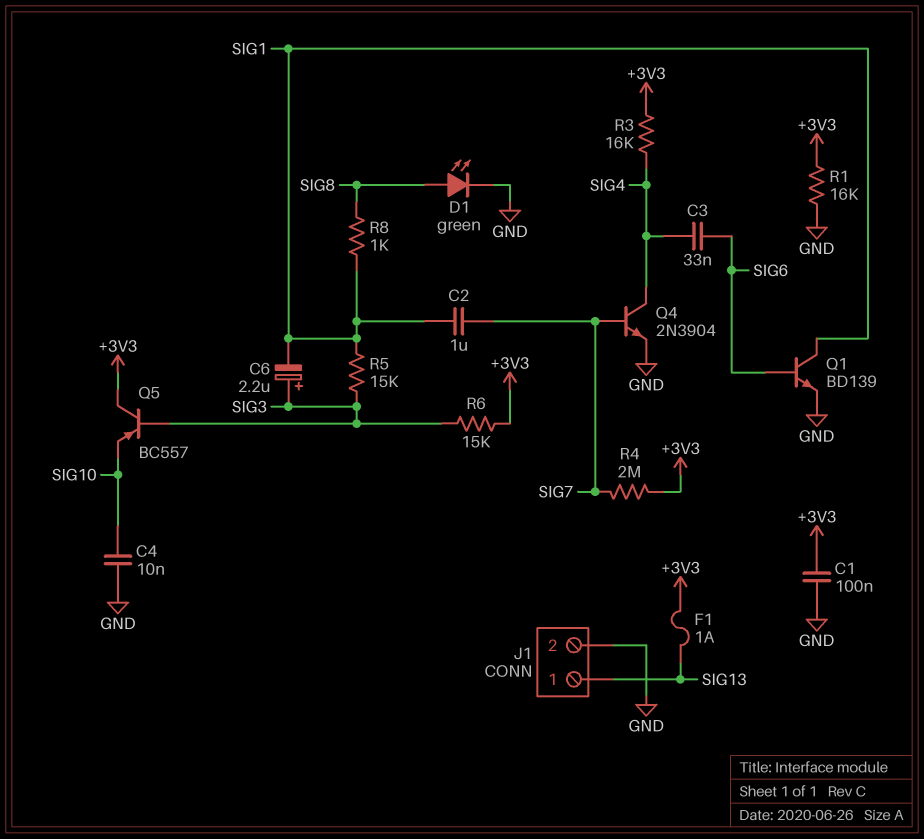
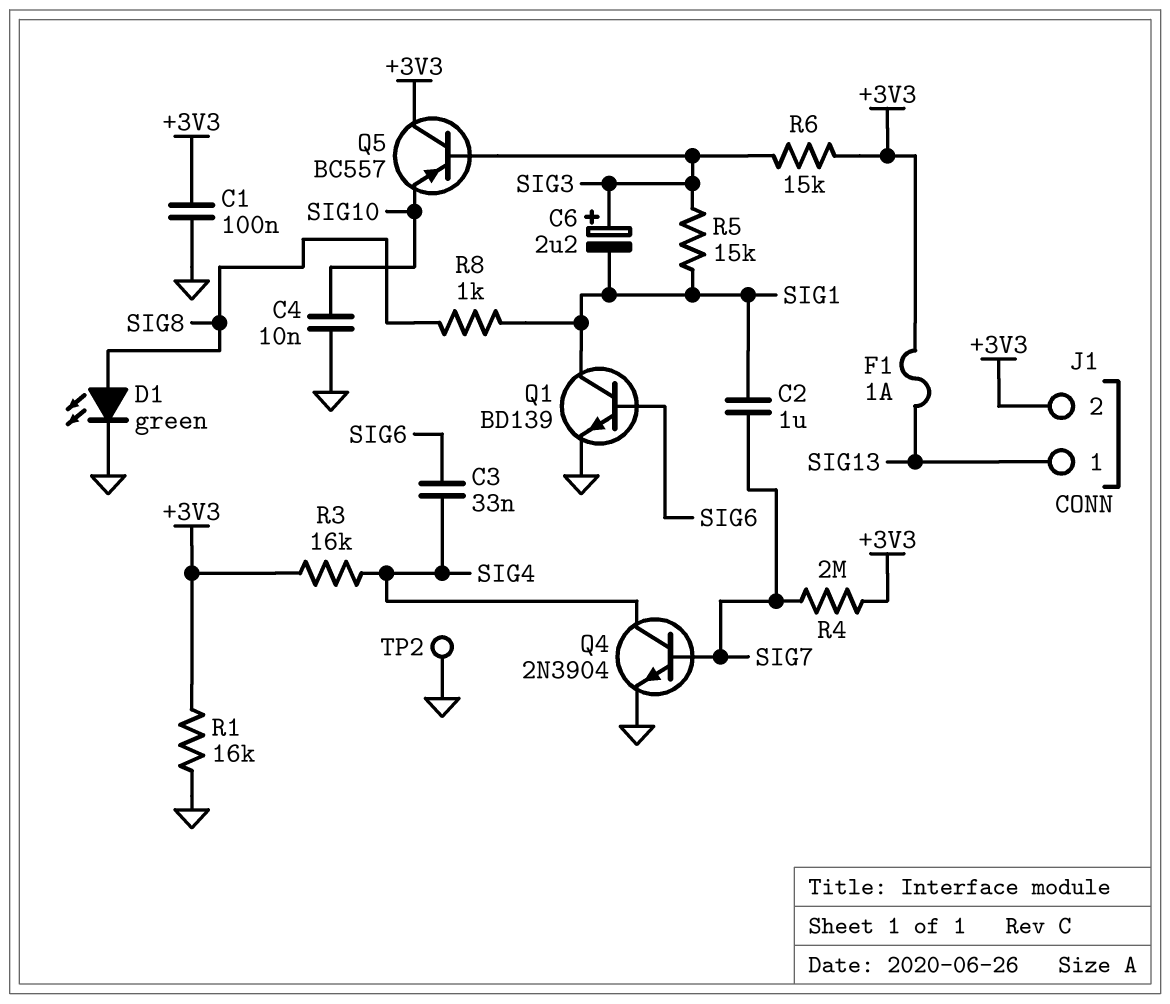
J1 pin 2: GND -> +3V3
TP2: none -> test point (GND)

